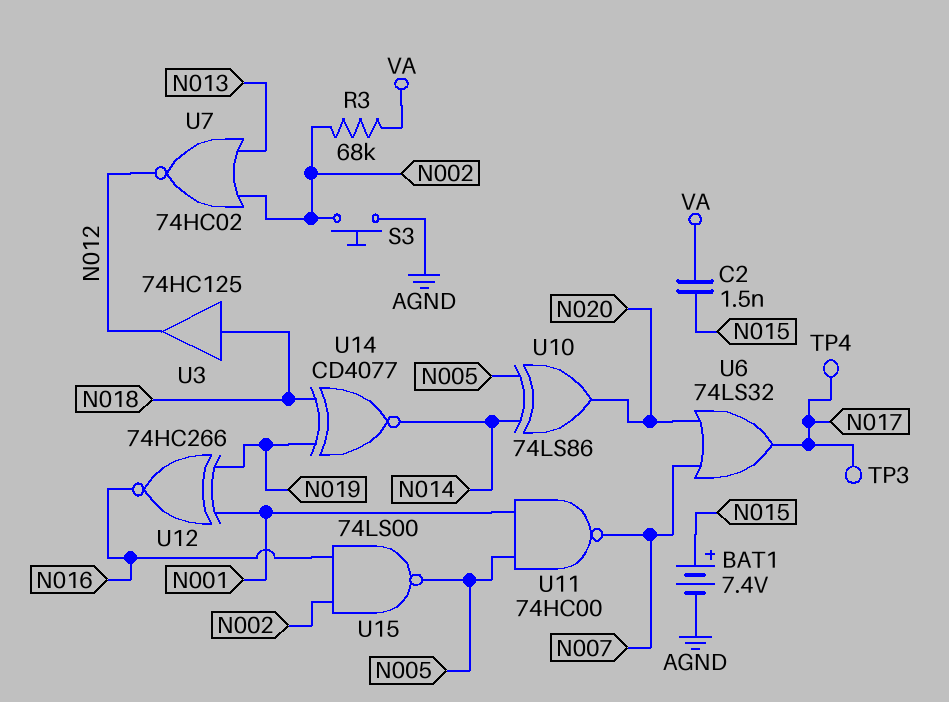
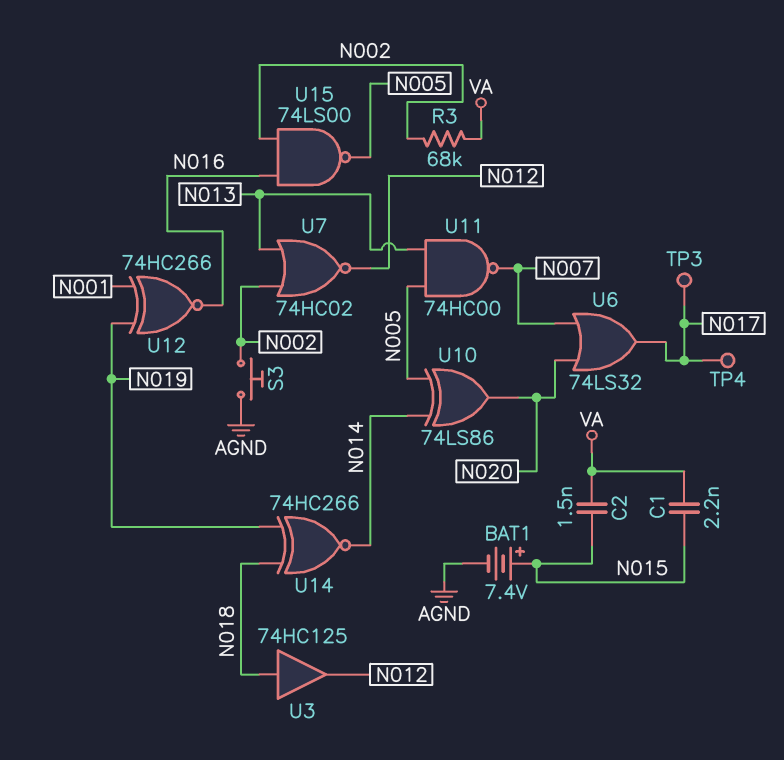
C1: none -> 2.2nF (N015, VA)
U11: NAND 74HC00 (in N001, in N005, out N007) -> NAND 74HC00 (in N005, in N013, out N007)
U14: XNOR CD4077 (in N018, in N019, out N014) -> XNOR 74HC266 (in N018, in N019, out N014)

